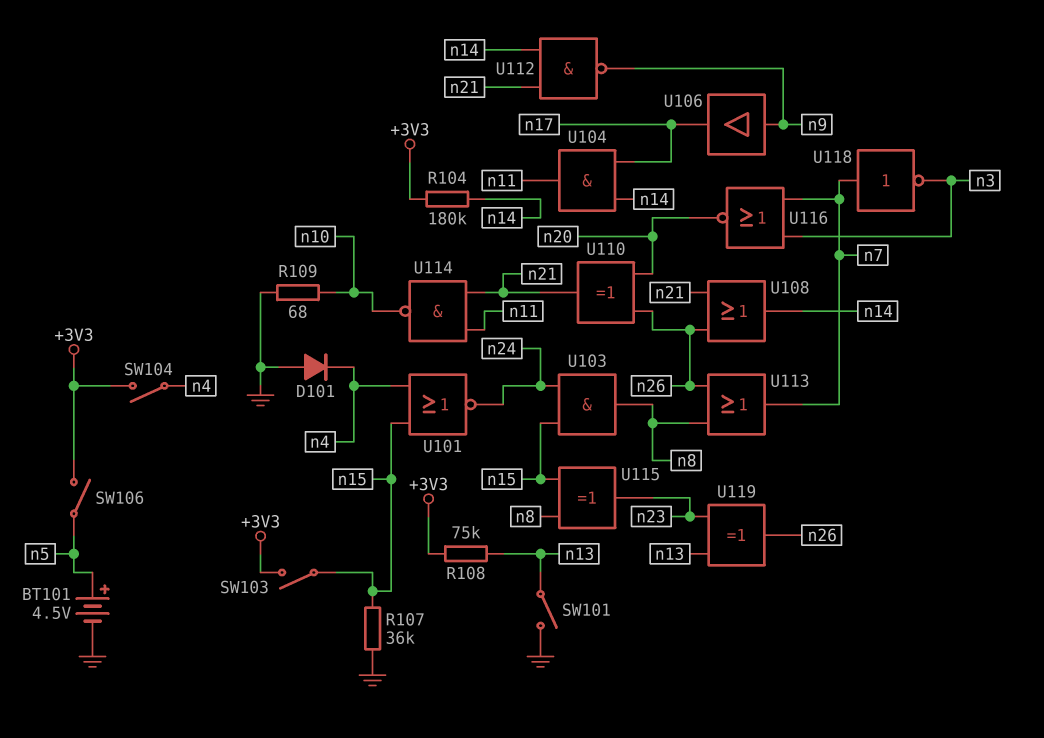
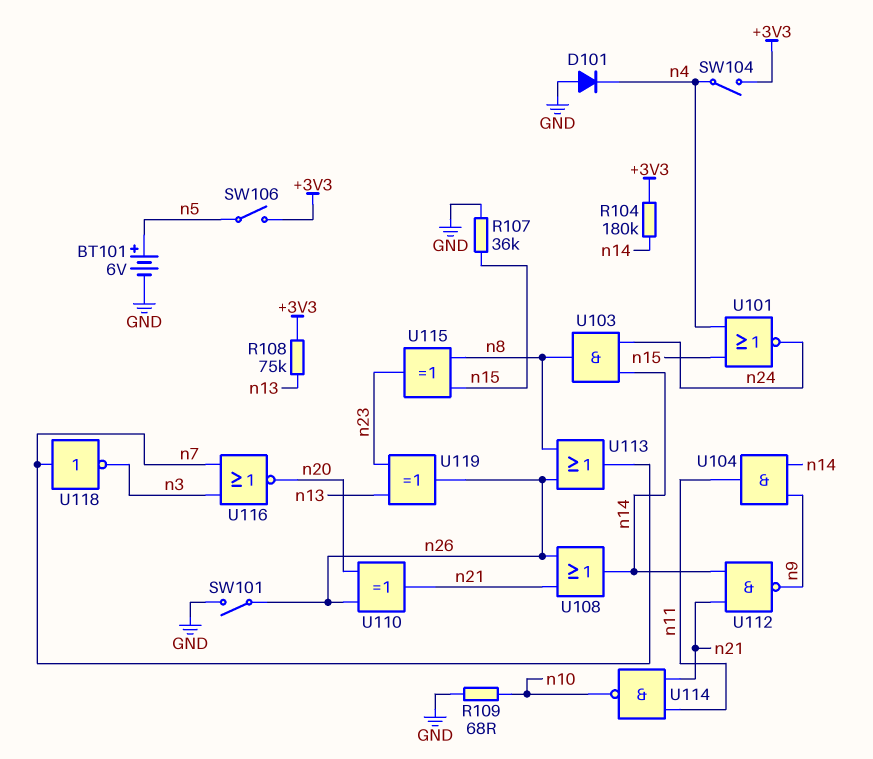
BT101: 4.5V (plus n5, minus GND) -> 6V (plus n5, minus GND)
SW101: switch (GND, n13) -> switch (GND, n26)
SW103: switch (+3V3, n15) -> none
U103: AND (in n15, in n24, out n8) -> AND (in n14, in n24, out n8)
U104: AND (in n14, in n17, out n11) -> AND (in n9, in n14, out n11)
U106: buffer (in n9, out n17) -> none

